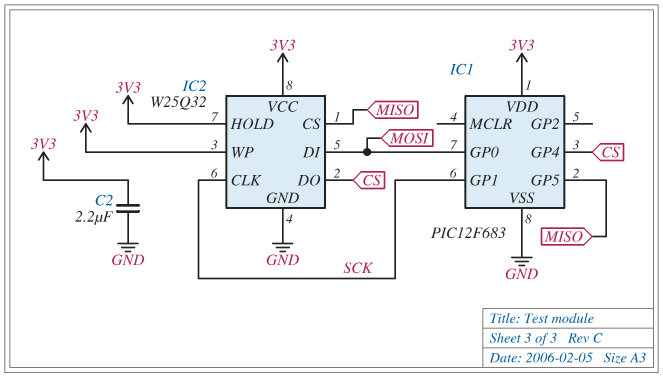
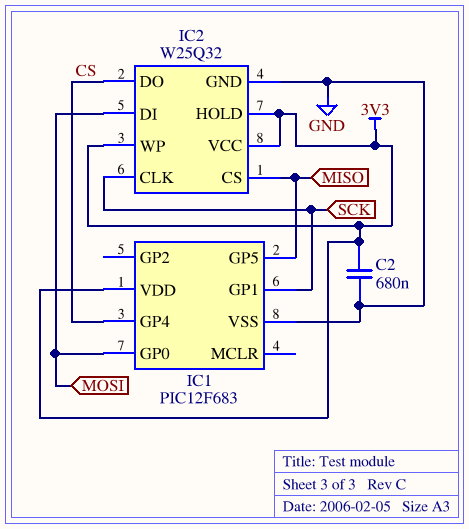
C2: 2.2uF (3V3, GND) -> 680nF (3V3, GND)

